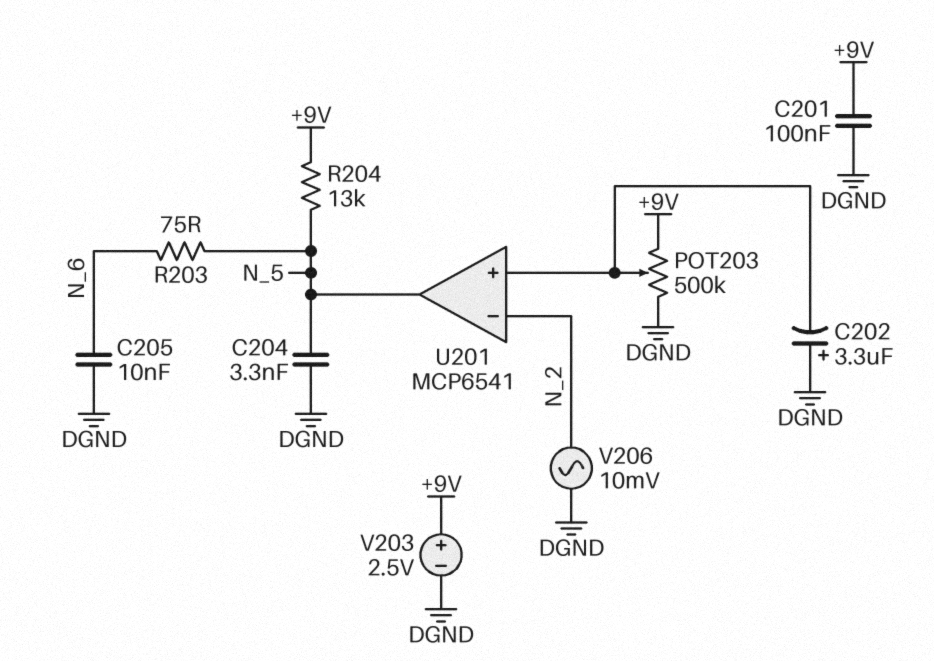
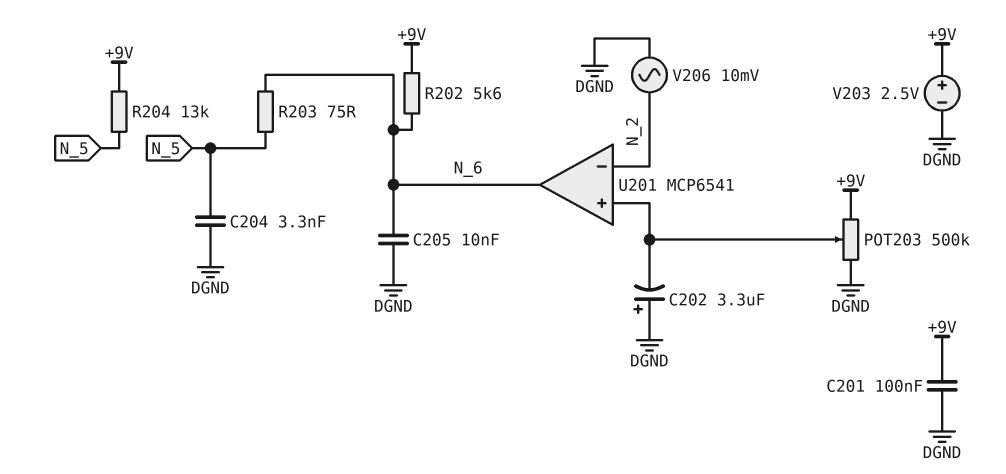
R202: none -> 5.6k (+9V, N_6)
U201 pin out: N_5 -> N_6

